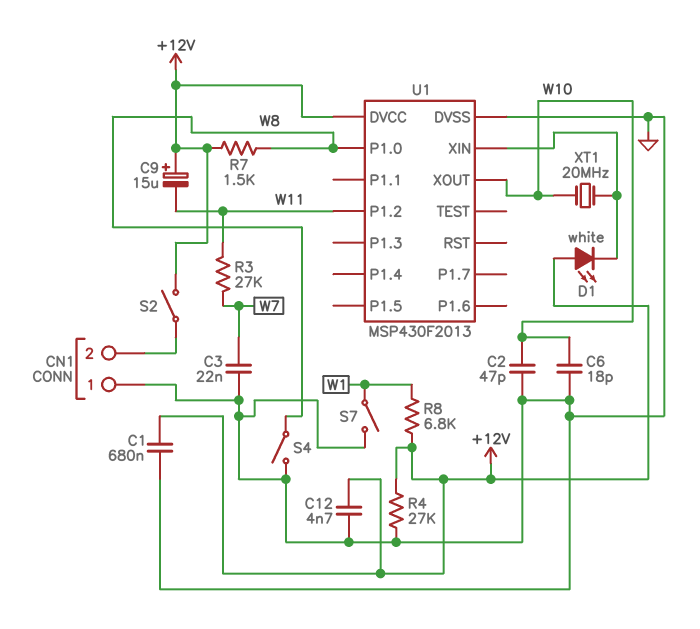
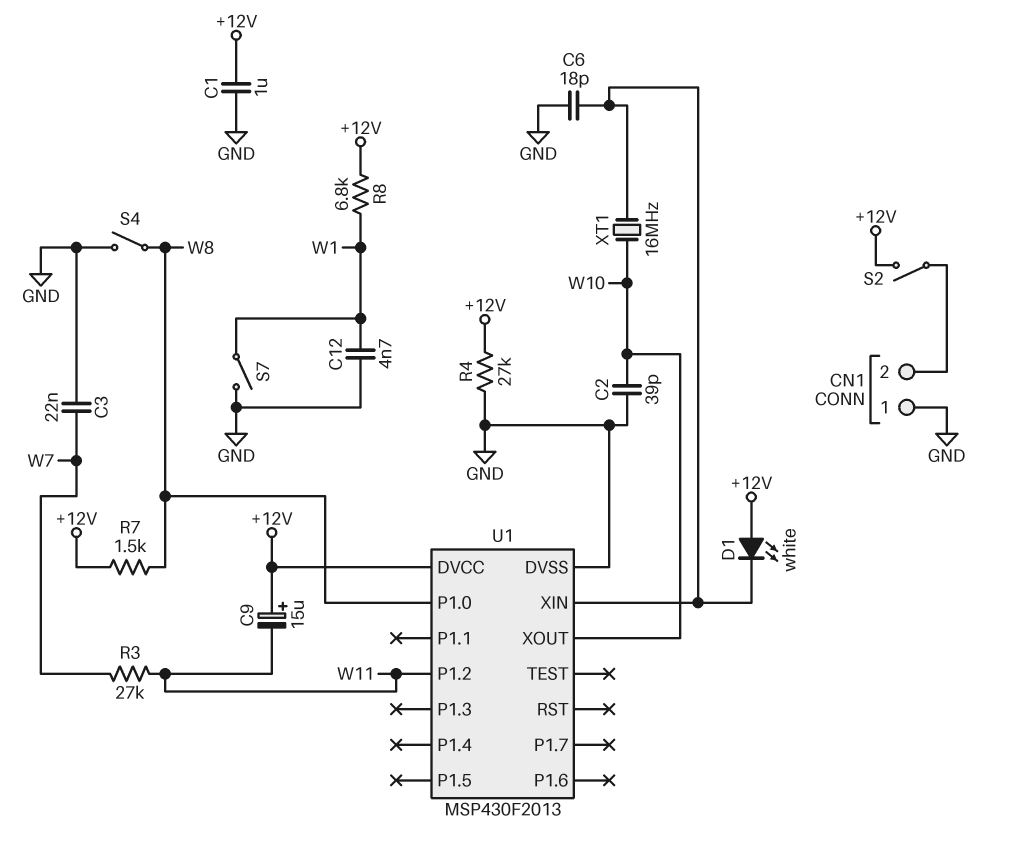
C1: 680nF (+12V, GND) -> 1uF (+12V, GND)
C2: 47pF (GND, W10) -> 39pF (GND, W10)
C6: 18pF (GND, W10) -> 18pF (GND, U1/XIN)
C12: 4.7nF (+12V, GND) -> 4.7nF (GND, W1)
XT1: 20MHz (U1/XIN, W10) -> 16MHz (U1/XIN, W10)

